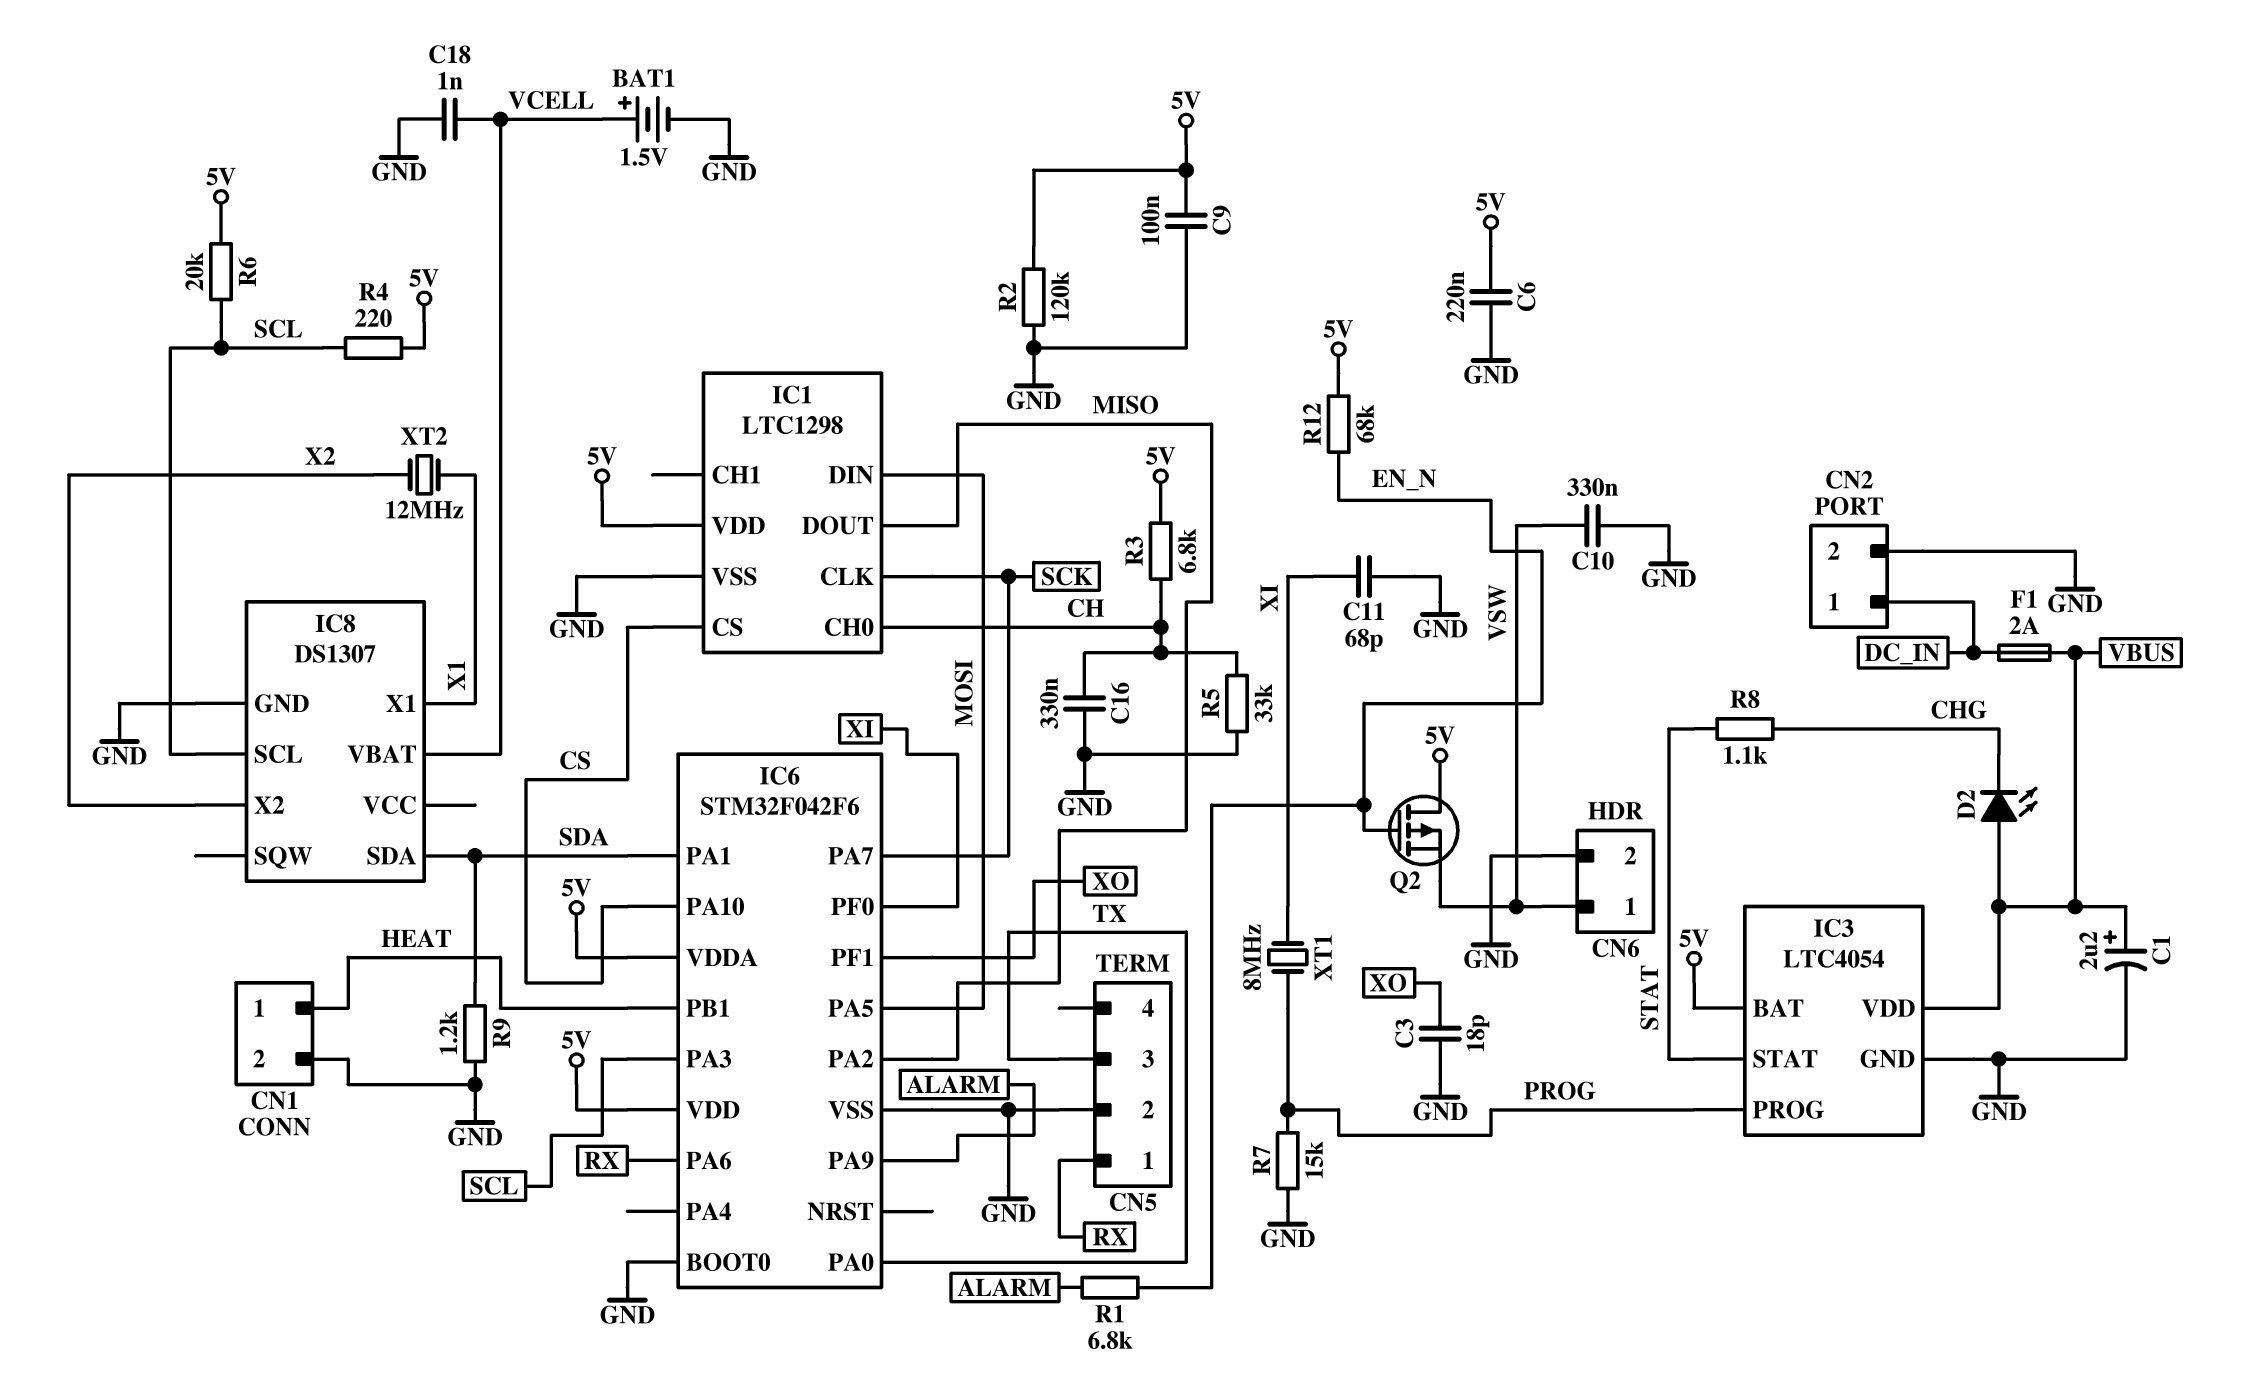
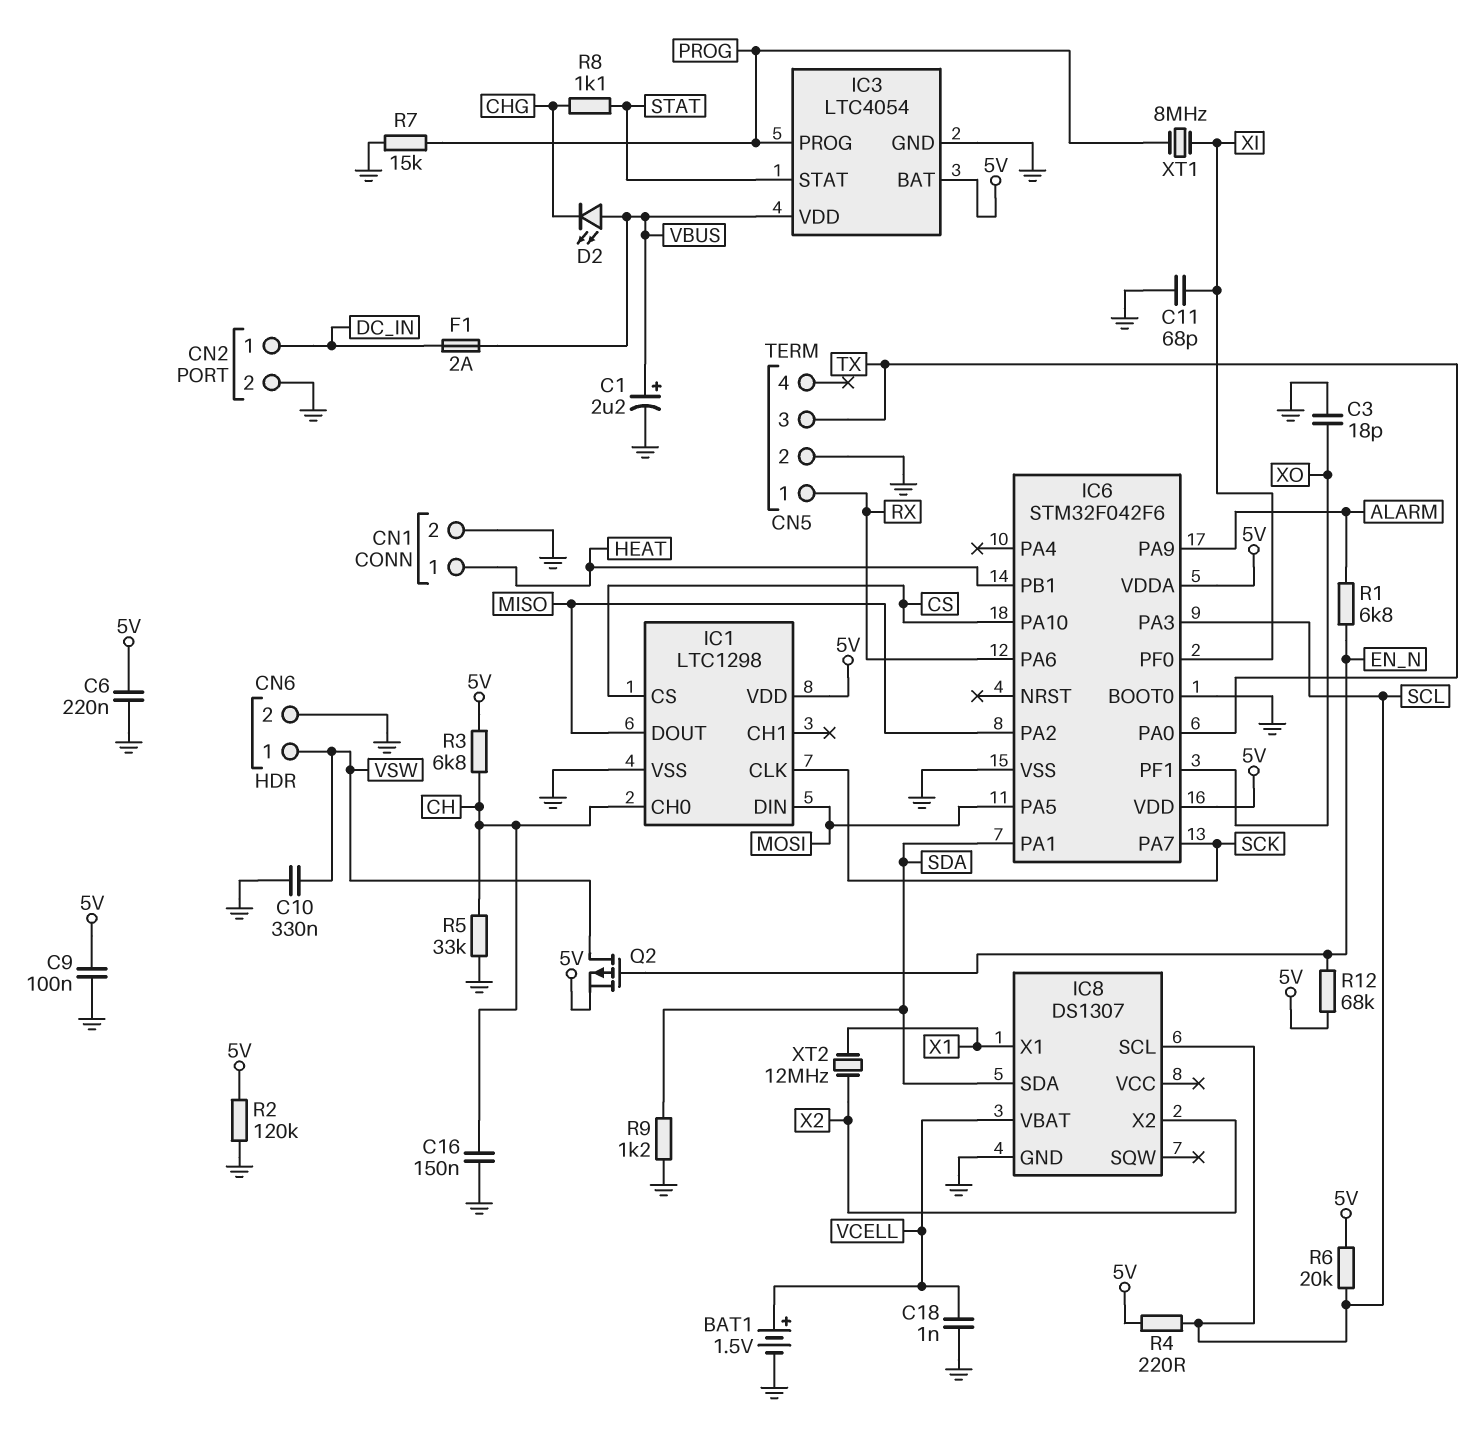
C16: 330nF (CH, GND) -> 150nF (CH, GND)
Q2: PMOS (G EN_N, D 5V, S VSW) -> PMOS (G EN_N, D VSW, S 5V)

